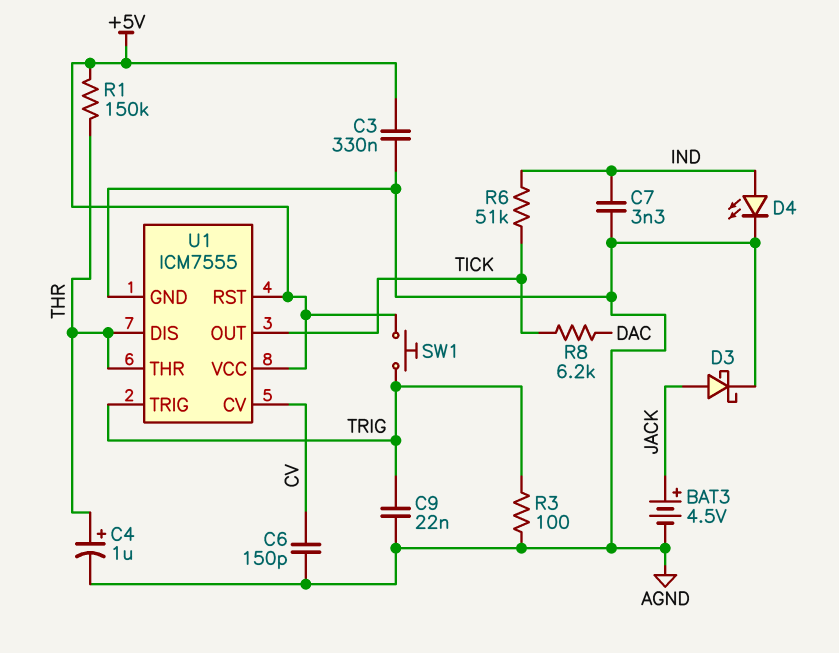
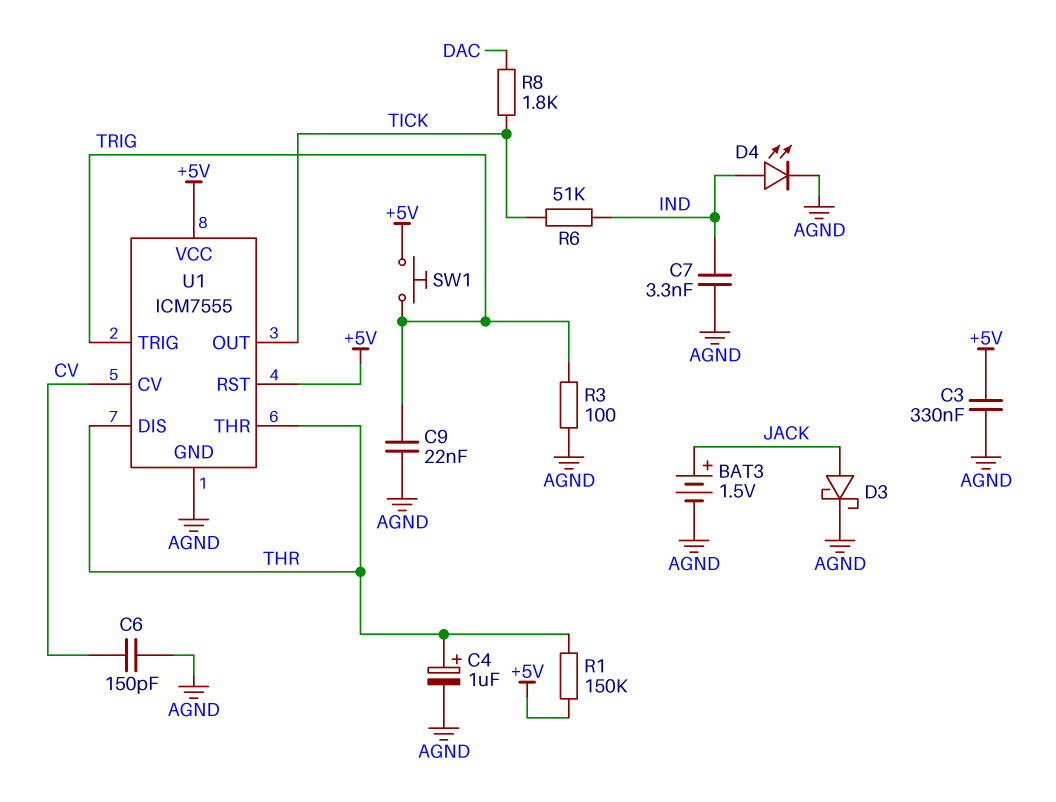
BAT3: 4.5V (plus JACK, minus AGND) -> 1.5V (plus JACK, minus AGND)
R8: 6.2k (DAC, TICK) -> 1.8k (DAC, TICK)

